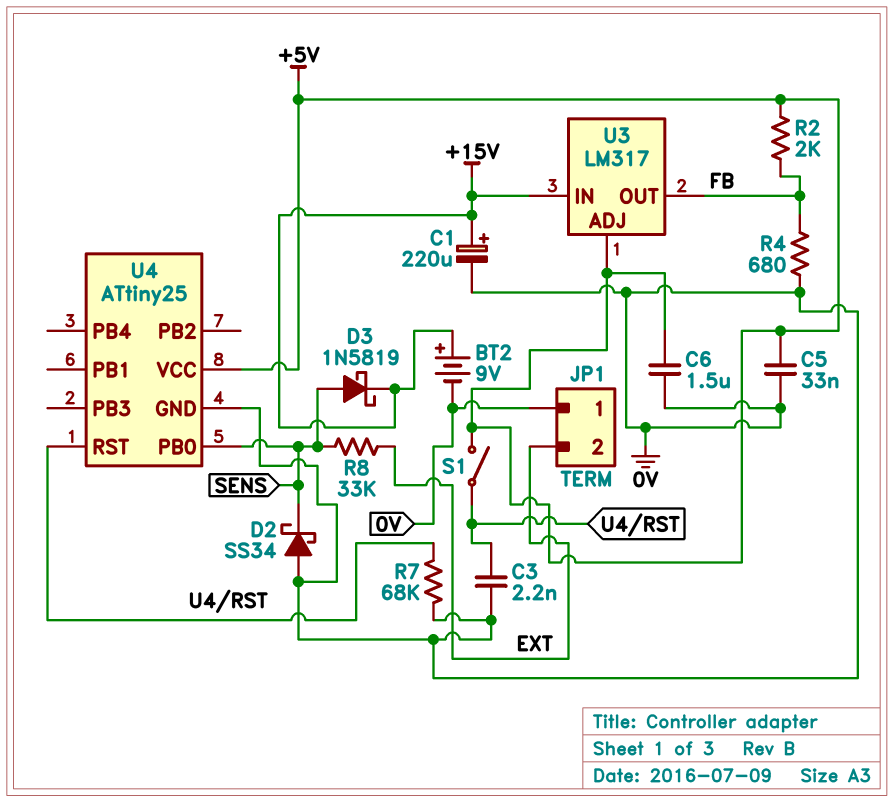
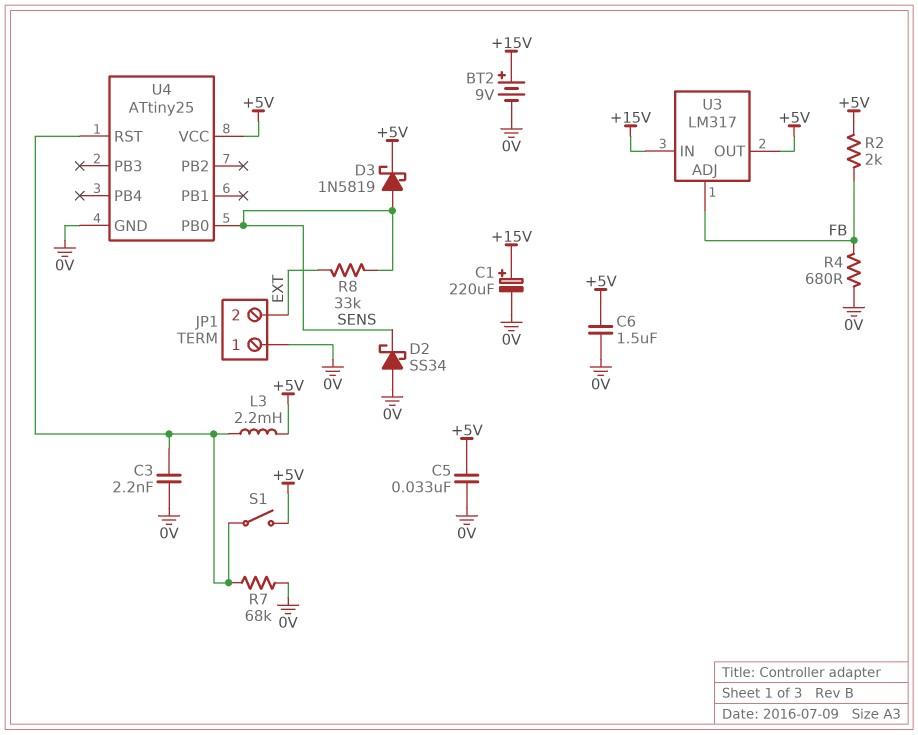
D3: schottky 1N5819 (A SENS, K +15V) -> schottky 1N5819 (A SENS, K +5V)
L3: none -> 2.2mH (+5V, U4/RST)
U3 pin ADJ: +5V -> FB
U3 pin OUT: FB -> +5V

